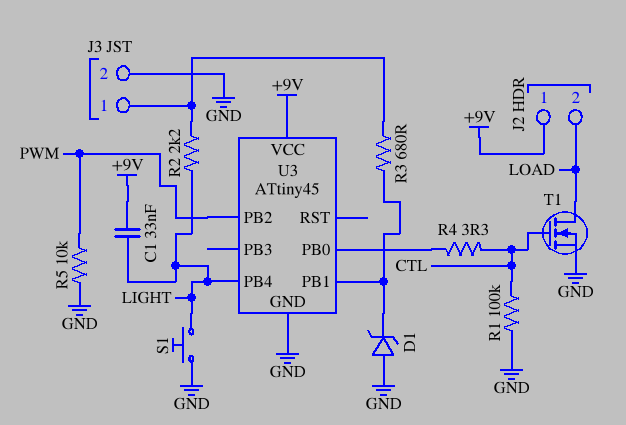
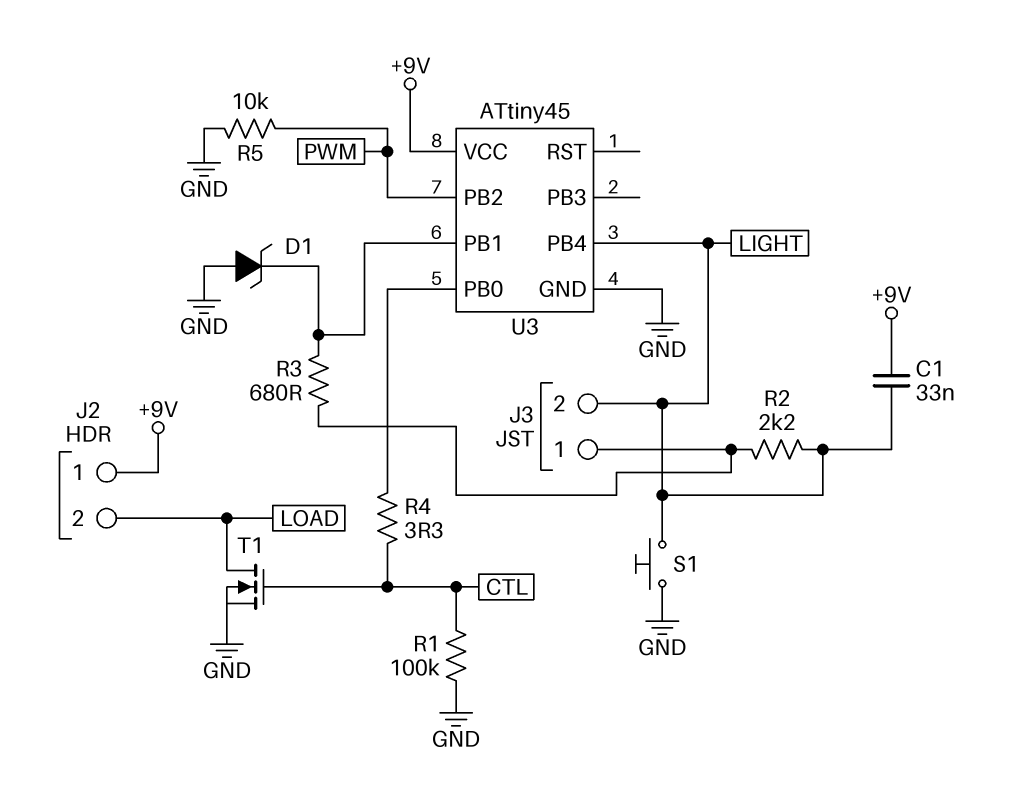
J3 pin 2: GND -> LIGHT

